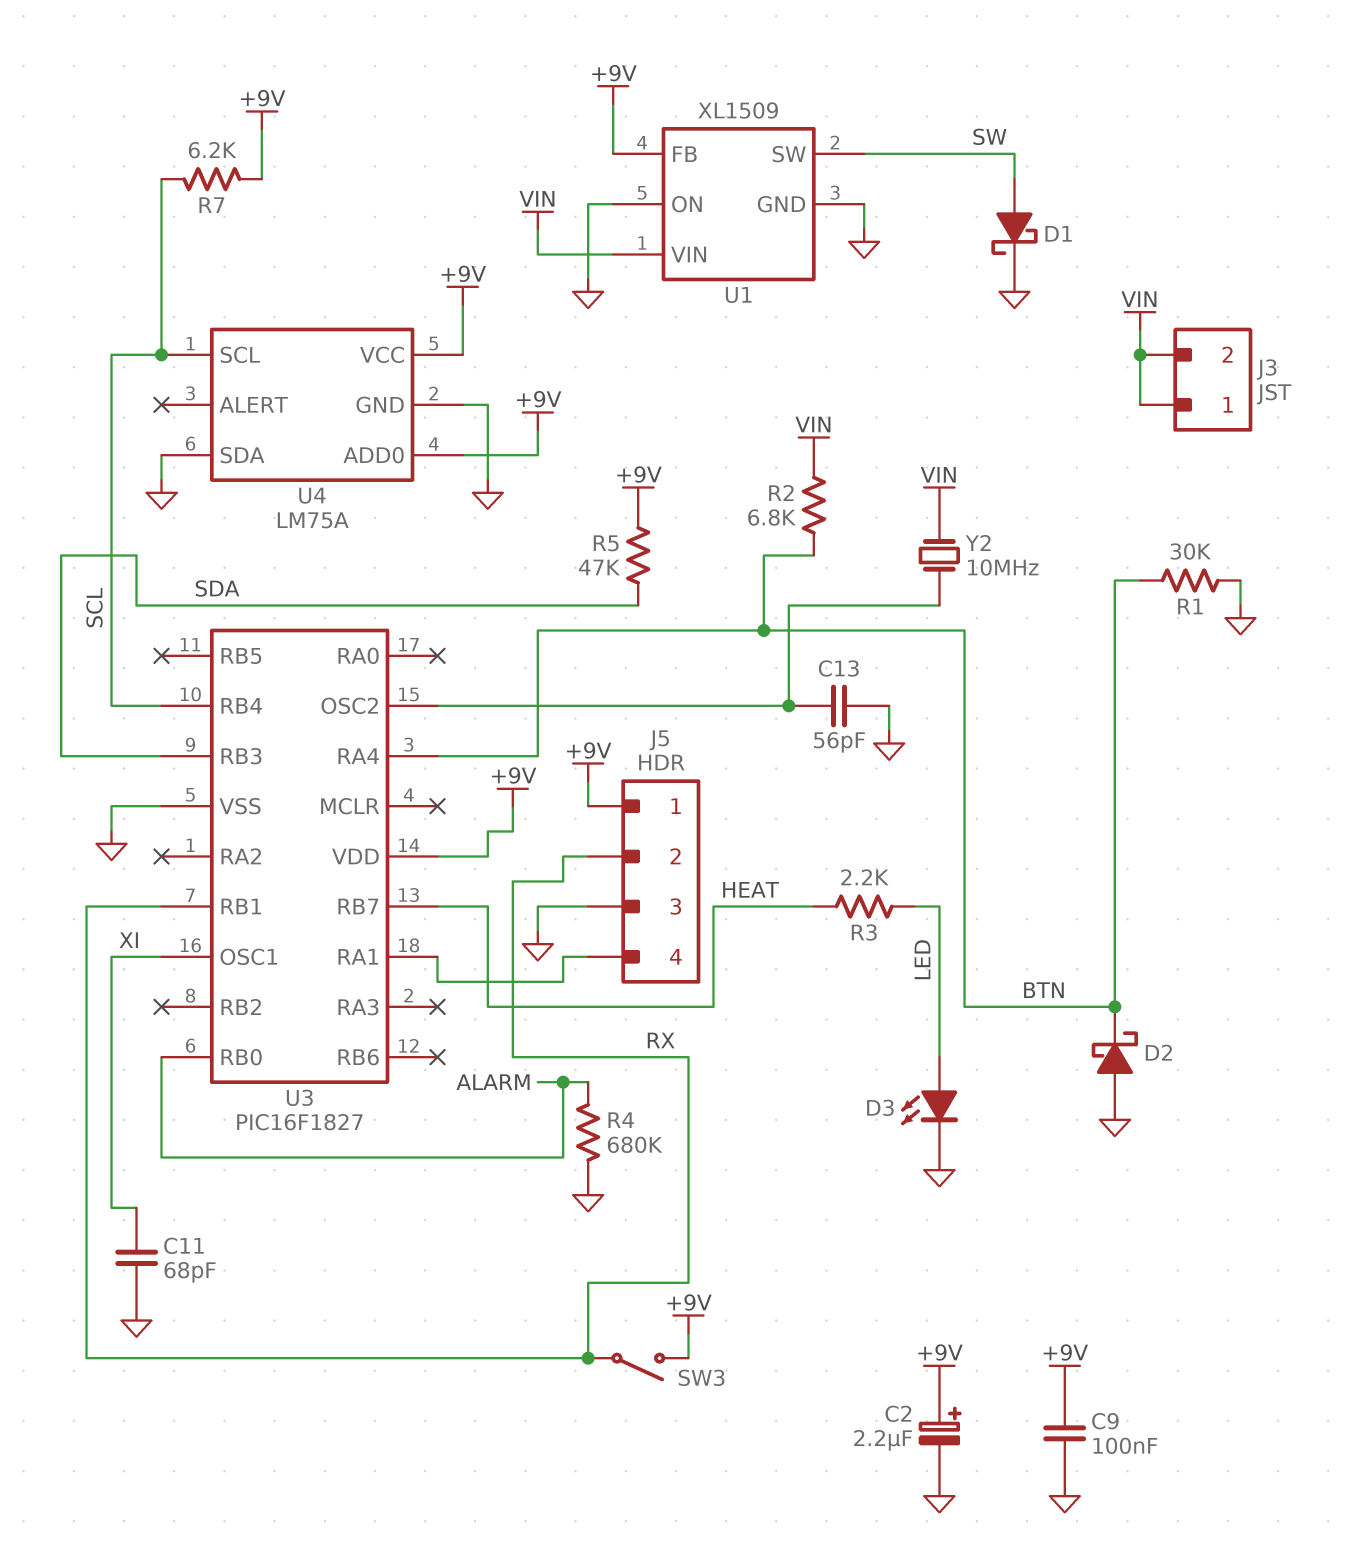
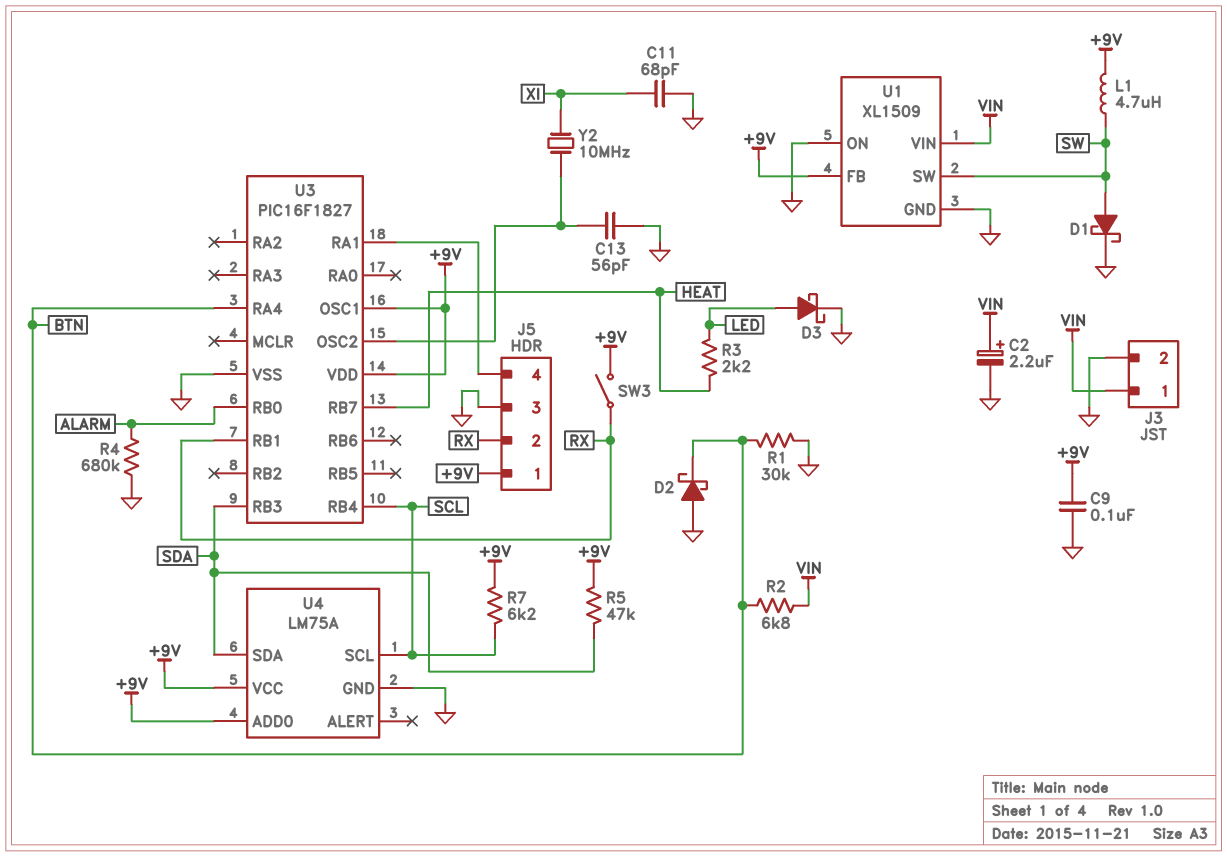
C2: 2.2uF (plus +9V, minus GND) -> 2.2uF (plus VIN, minus GND)
D3: LED (A LED, K GND) -> schottky (A LED, K GND)
J3 pin 2: VIN -> GND
L1: none -> 4.7uH (+9V, SW)
U3 pin OSC1: XI -> +9V
U4 pin SDA: GND -> SDA
Y2: 10MHz (U3/OSC2, VIN) -> 10MHz (U3/OSC2, XI)

